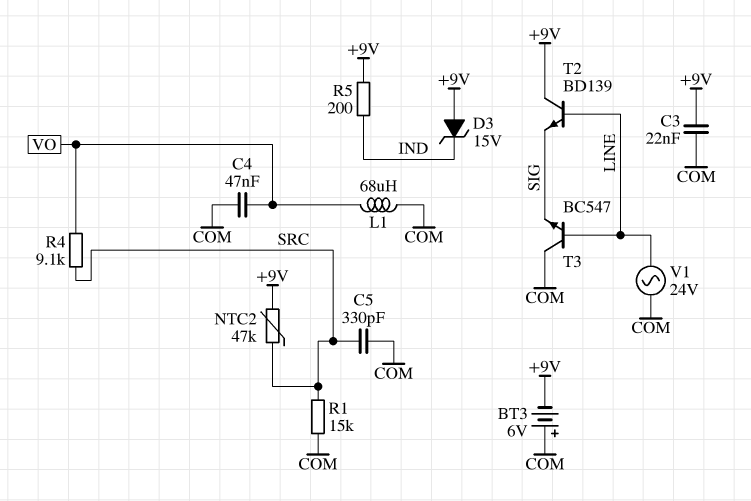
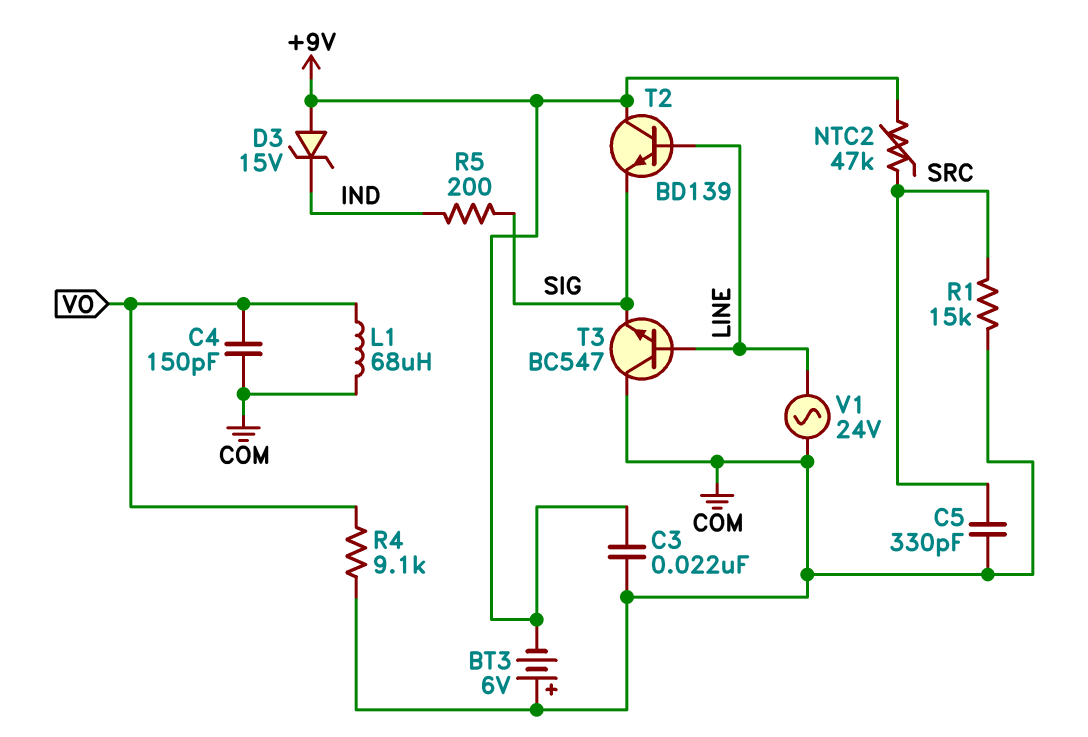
C4: 47nF (COM, VO) -> 150pF (COM, VO)
R4: 9.1k (SRC, VO) -> 9.1k (COM, VO)
R5: 200 (+9V, IND) -> 200 (IND, SIG)

